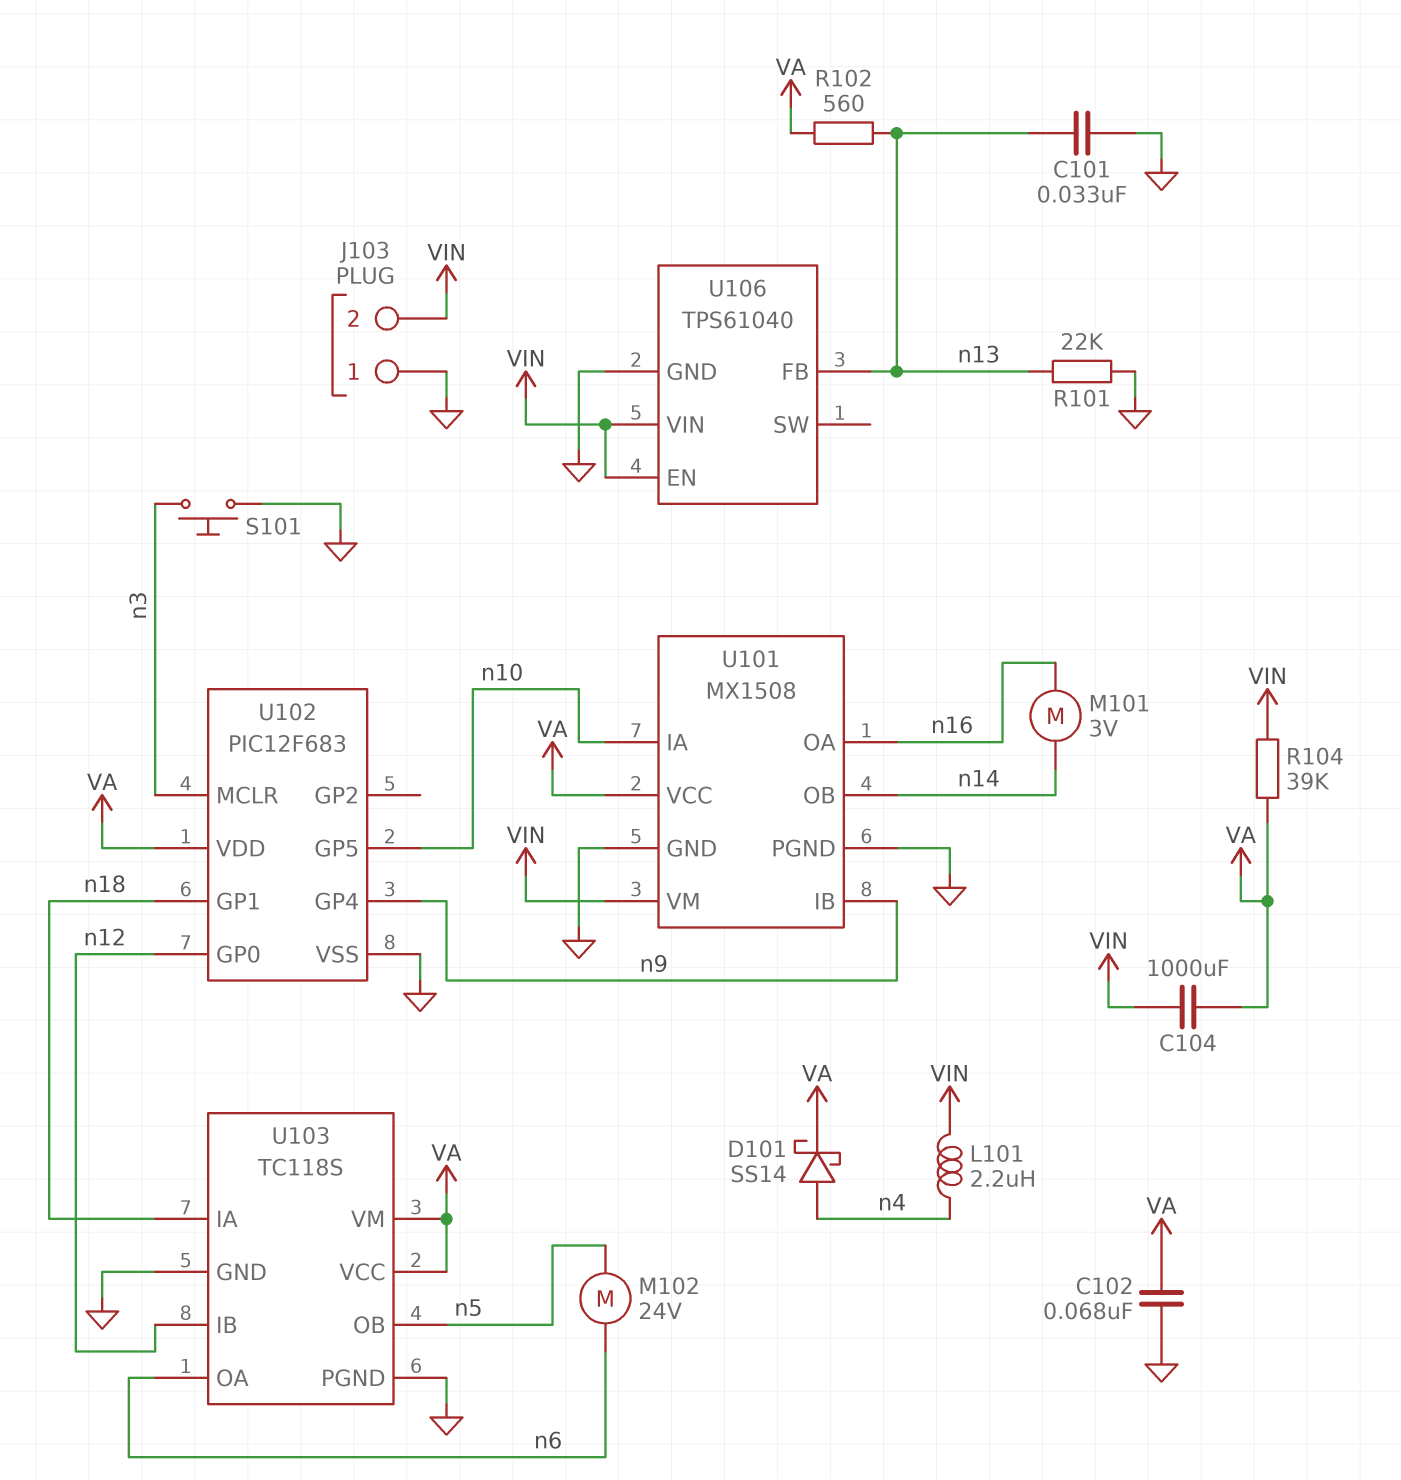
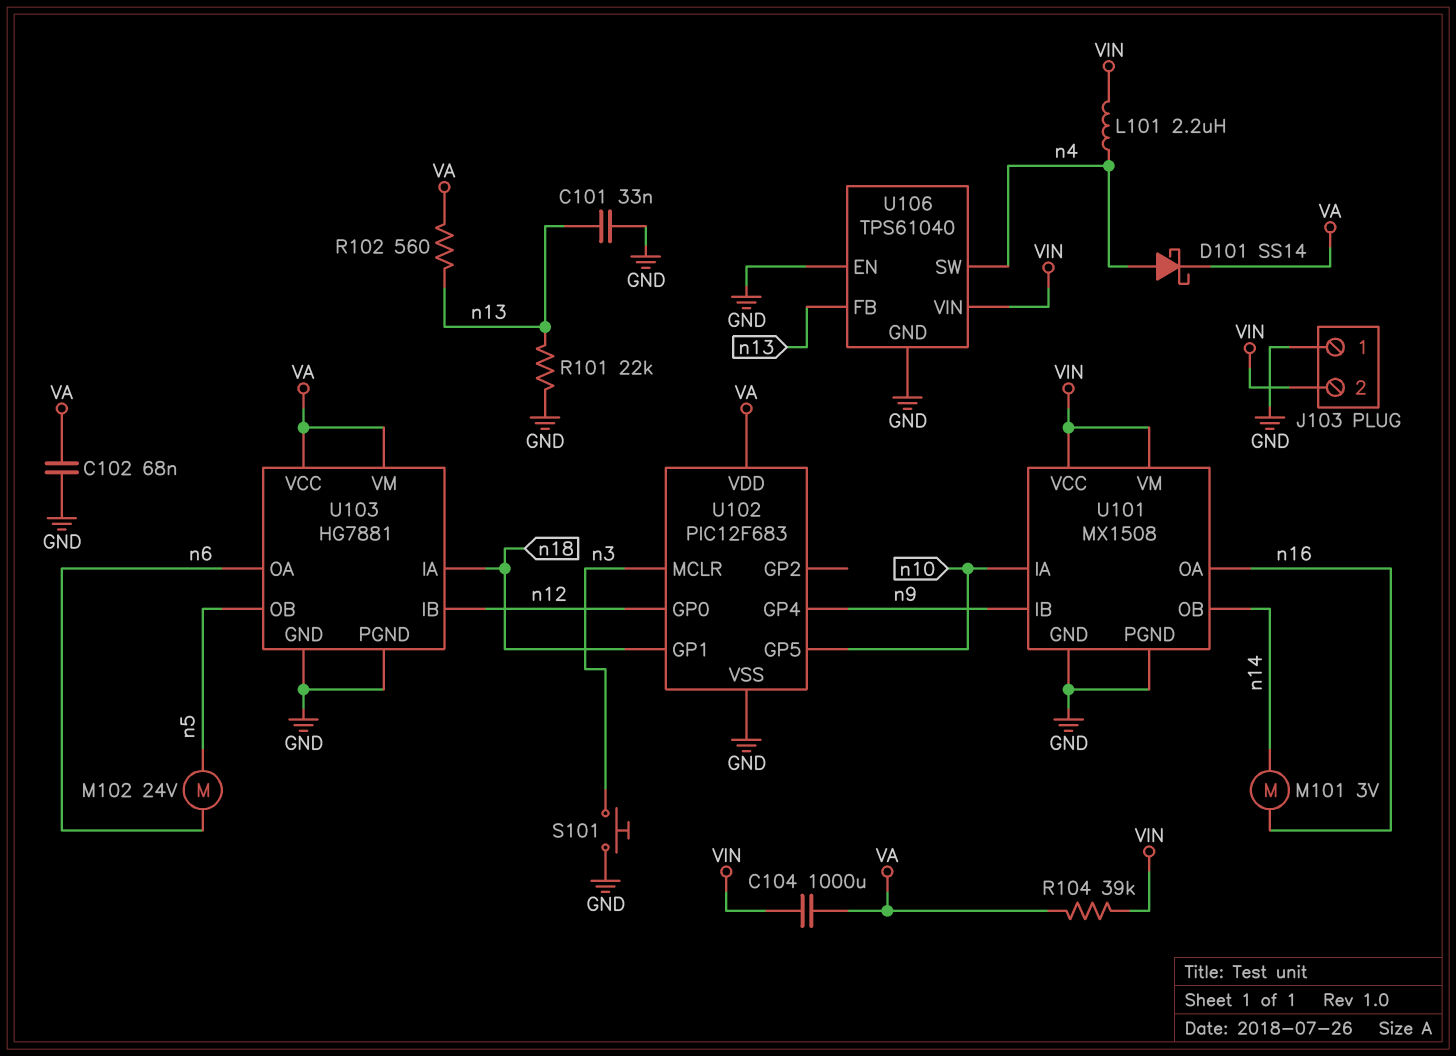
U101 pin VCC: VA -> VIN
U103: TC118S -> HG7881
U106 pin EN: VIN -> GND
U106 pin SW: none -> n4

